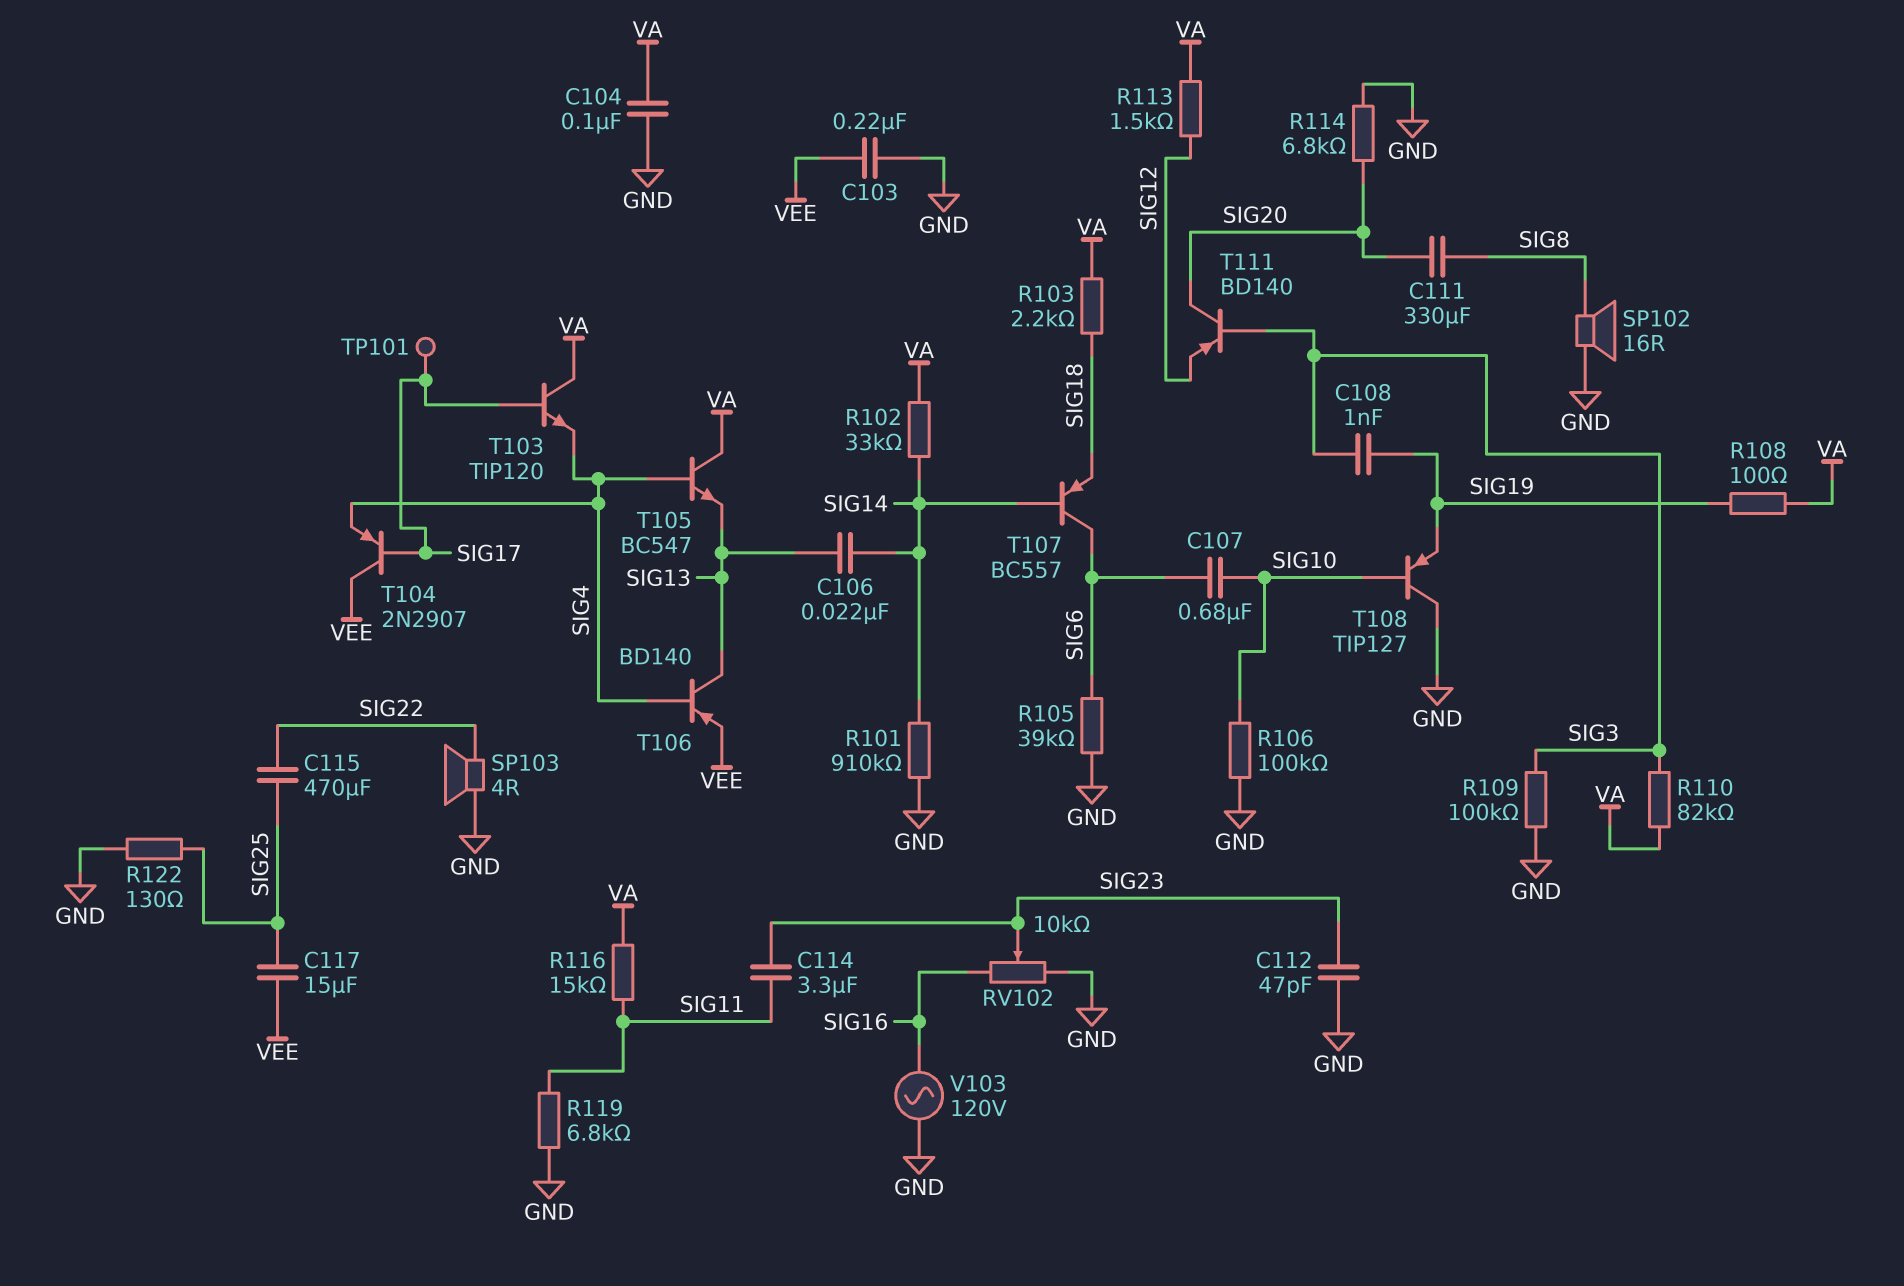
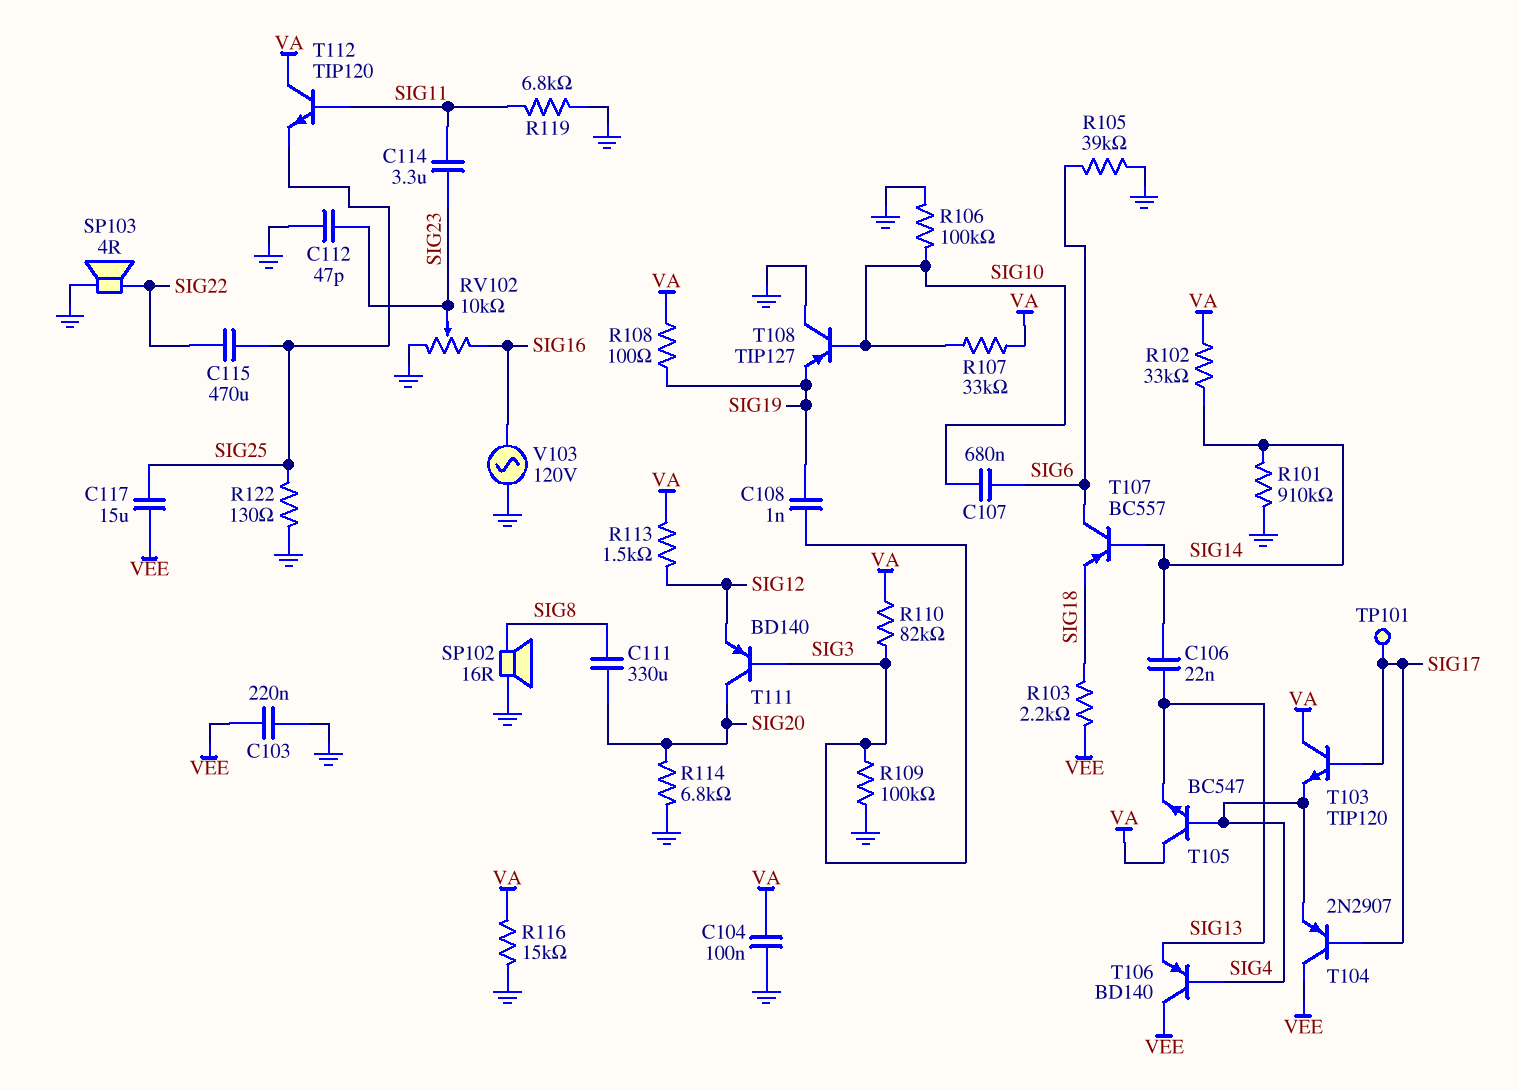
R103: 2.2k (SIG18, VA) -> 2.2k (SIG18, VEE)
R107: none -> 33k (SIG10, VA)
R116: 15k (SIG11, VA) -> 15k (GND, VA)
T106: PNP BD140 (B SIG4, C SIG13, E VEE) -> PNP BD140 (B SIG4, C VEE, E SIG13)
T112: none -> NPN TIP120 (B SIG11, C VA, E SIG25)

